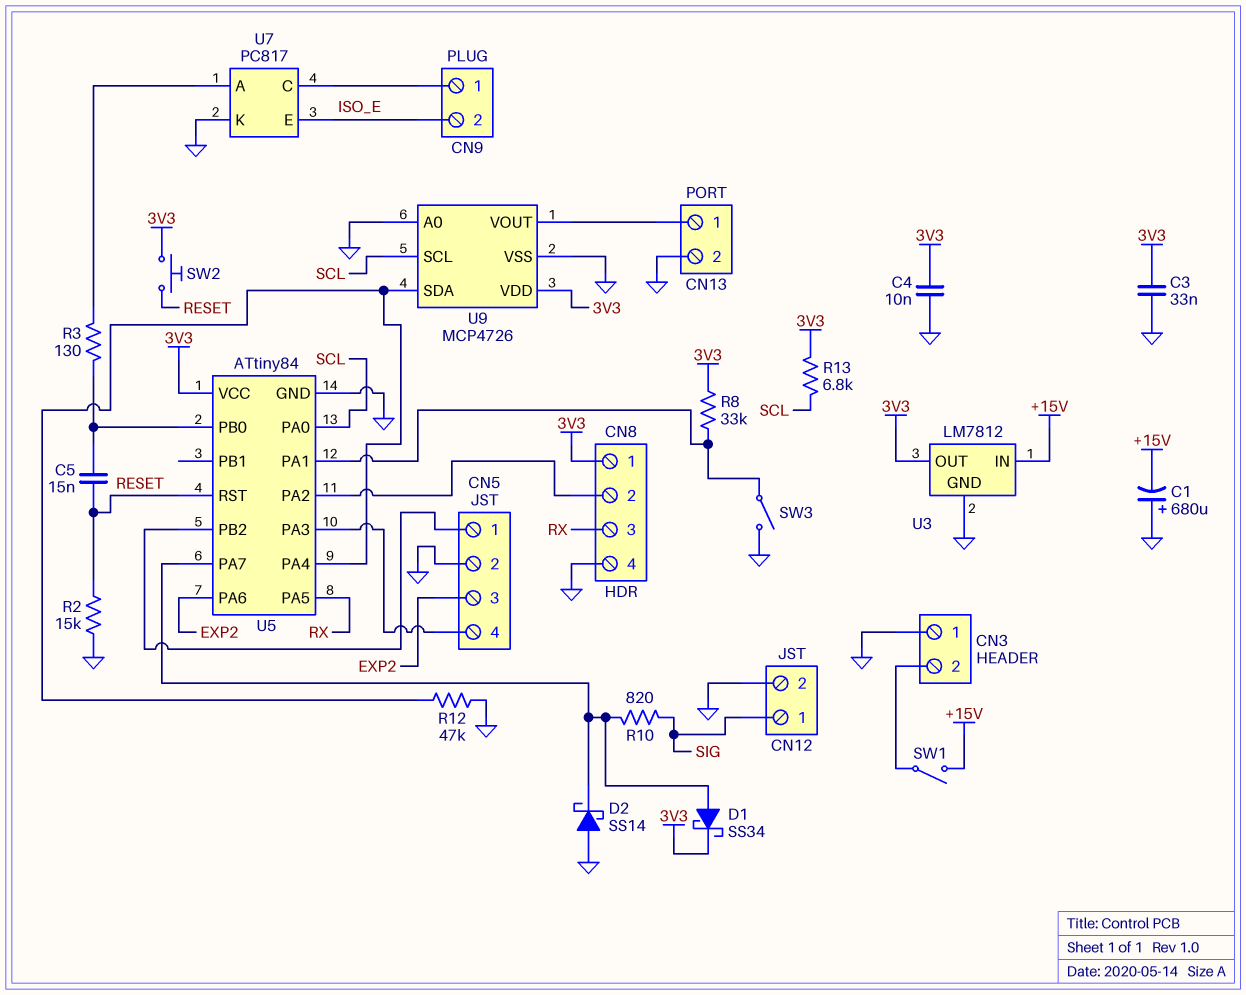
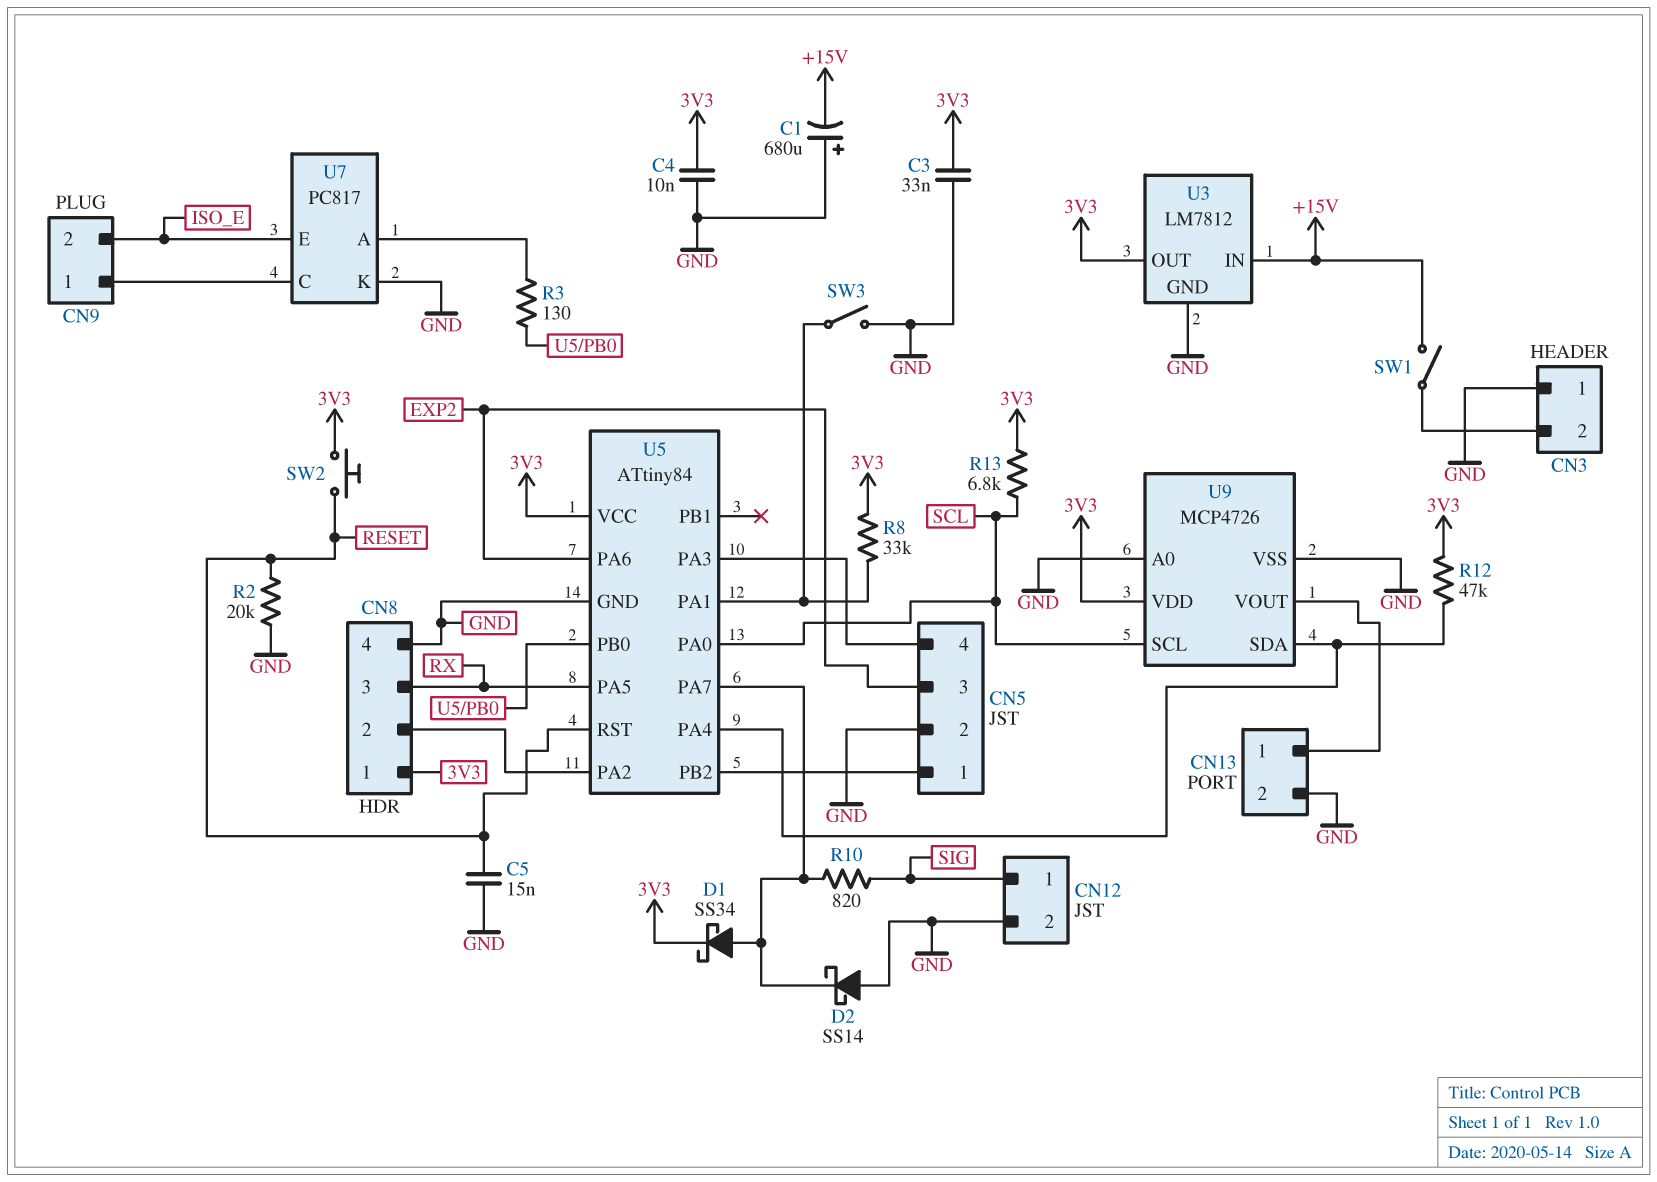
C5: 15nF (RESET, U5/PB0) -> 15nF (GND, RESET)
R2: 15k (GND, RESET) -> 20k (GND, RESET)
R12: 47k (GND, U5/PA4) -> 47k (3V3, U5/PA4)

